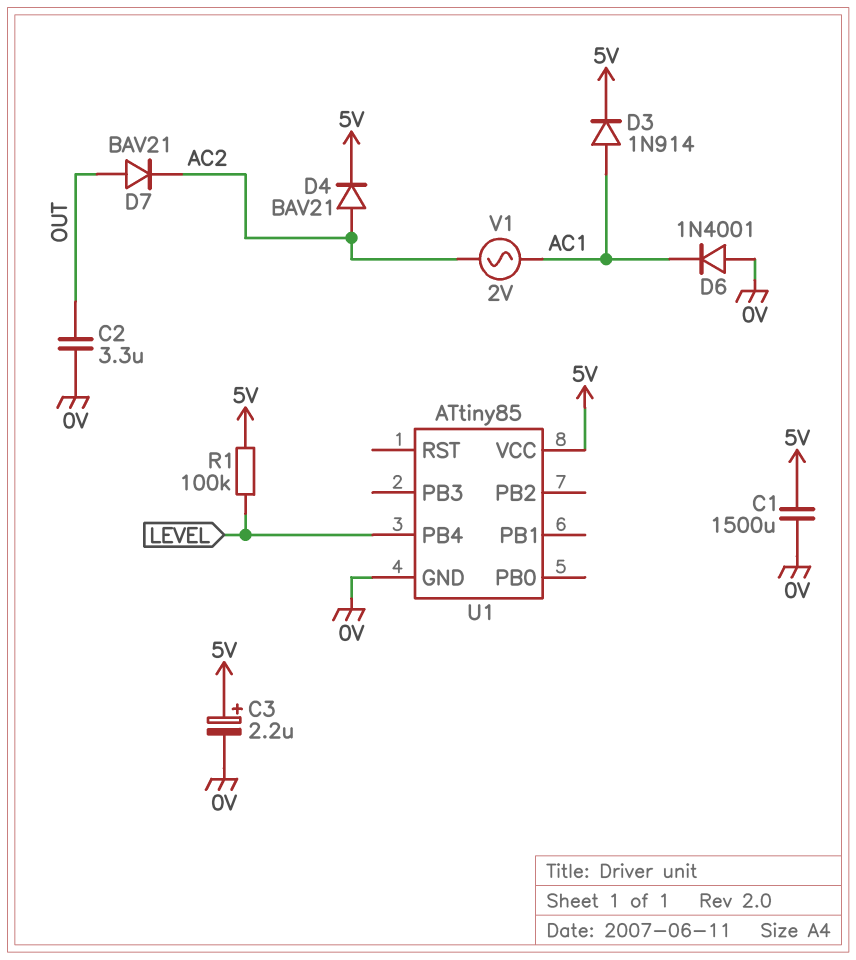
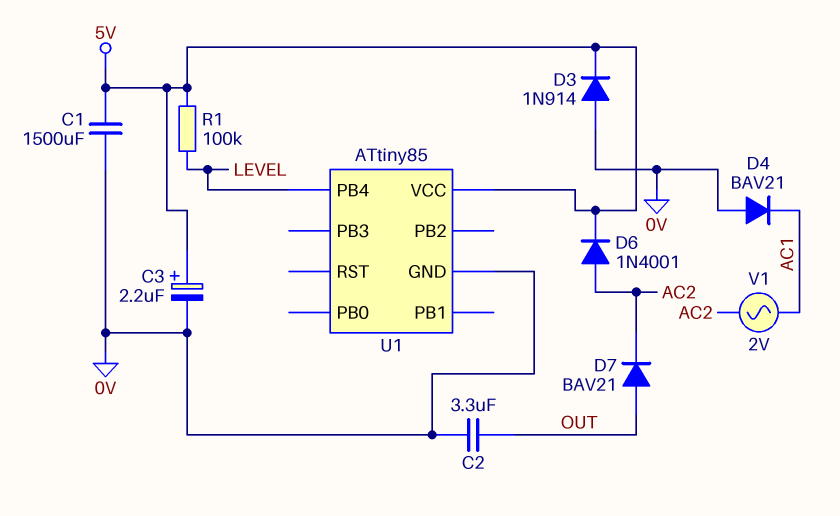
D3: diode 1N914 (A AC1, K 5V) -> diode 1N914 (A 0V, K 5V)
D4: diode BAV21 (A AC2, K 5V) -> diode BAV21 (A 0V, K AC1)
D6: diode 1N4001 (A 0V, K AC1) -> diode 1N4001 (A AC2, K 5V)

